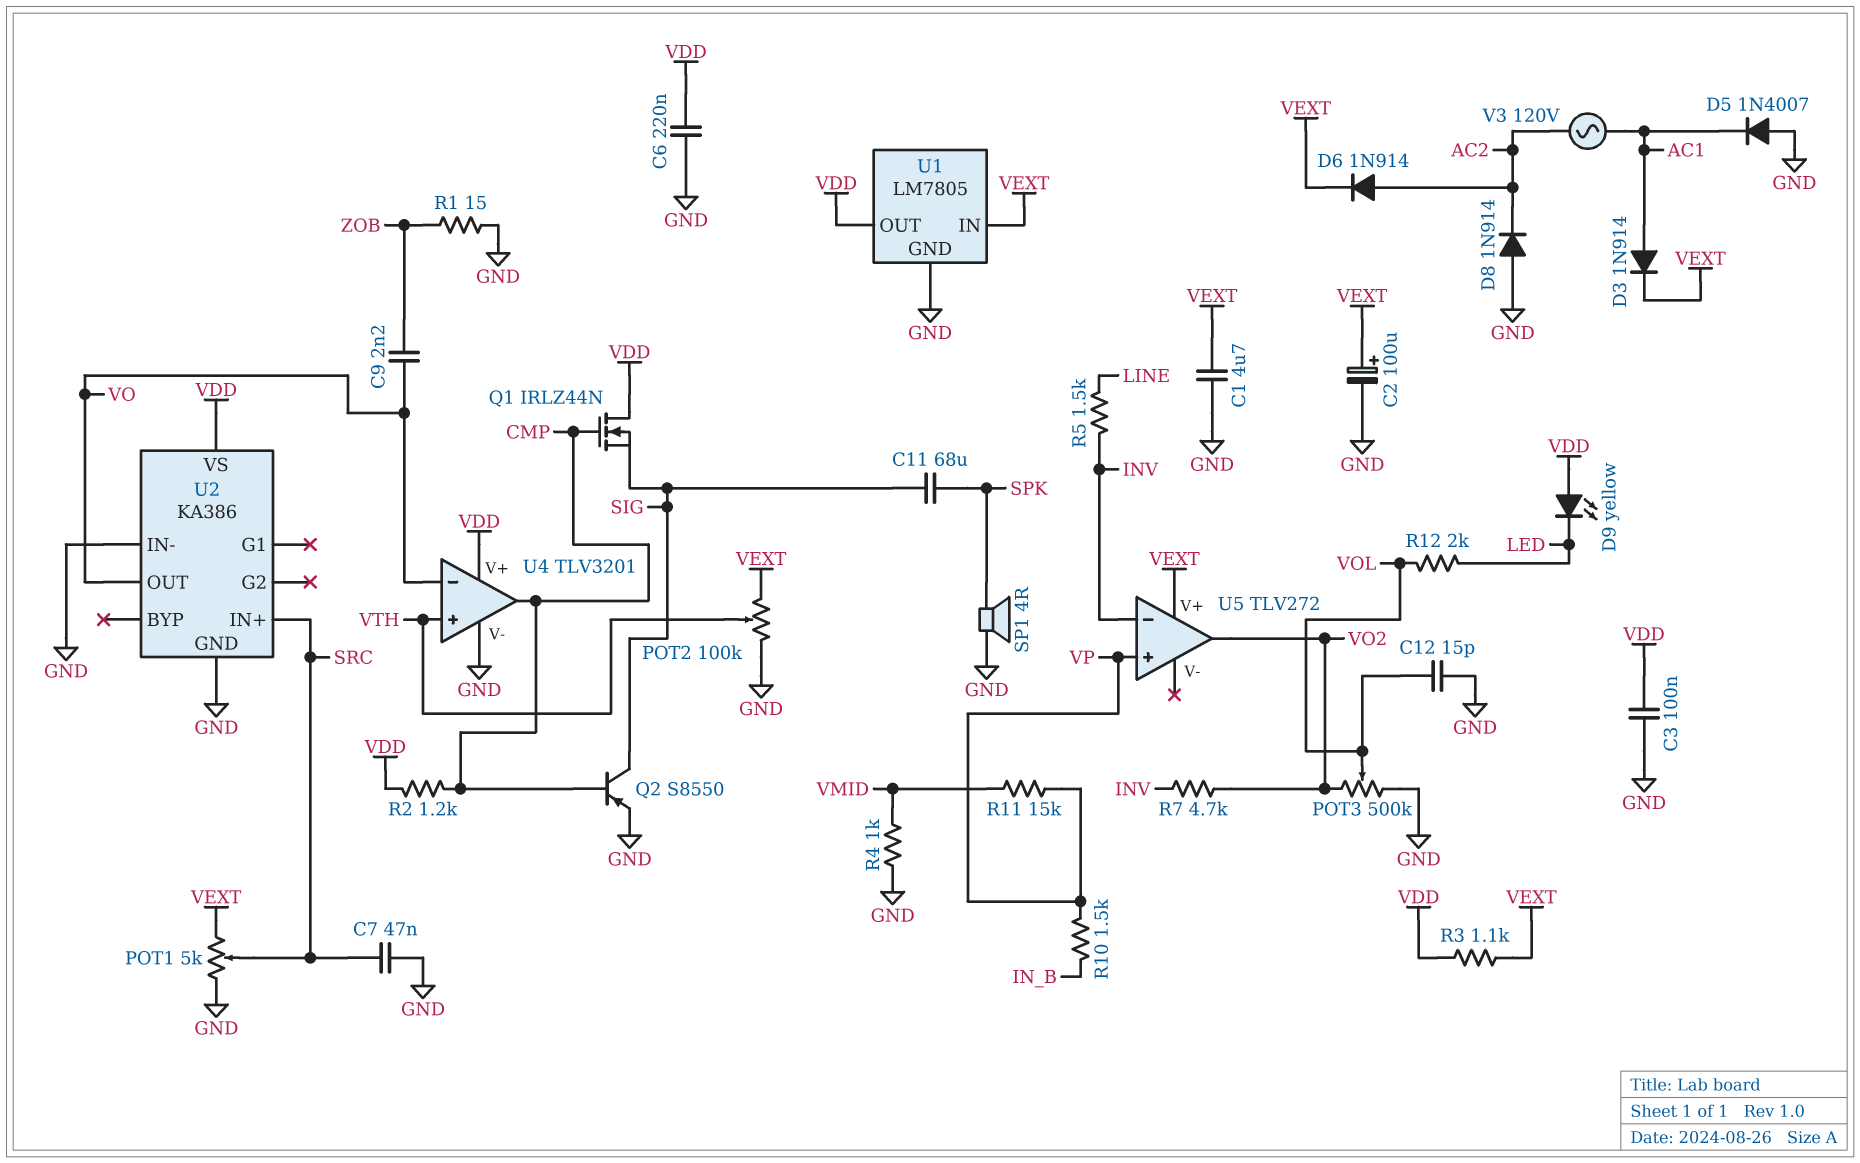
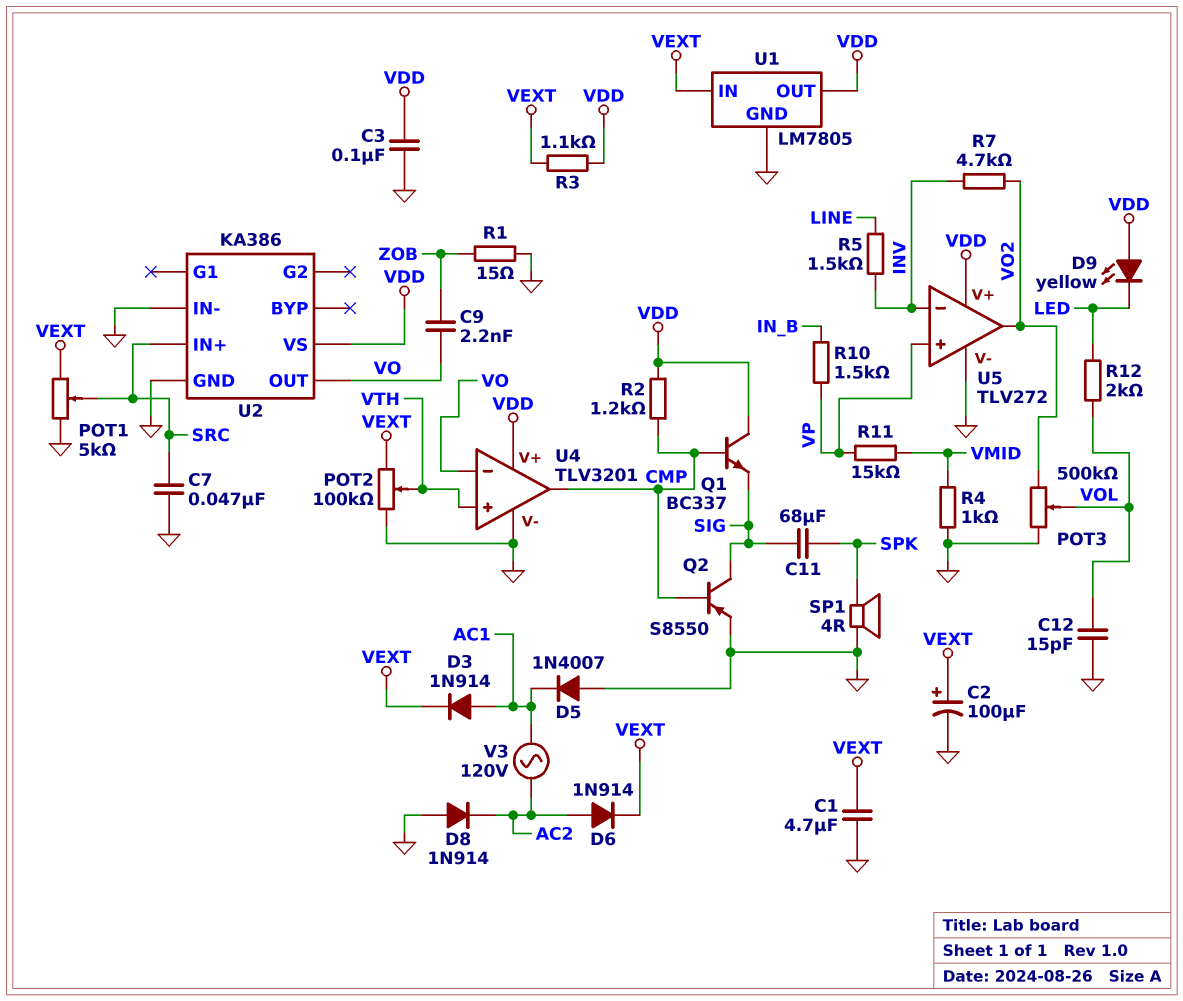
C6: 220nF (GND, VDD) -> none
Q1: NMOS IRLZ44N (G CMP, D VDD, S SIG) -> NPN BC337 (B CMP, C VDD, E SIG)
U5 pin V+: VEXT -> VDD
U5 pin V-: none -> GND

